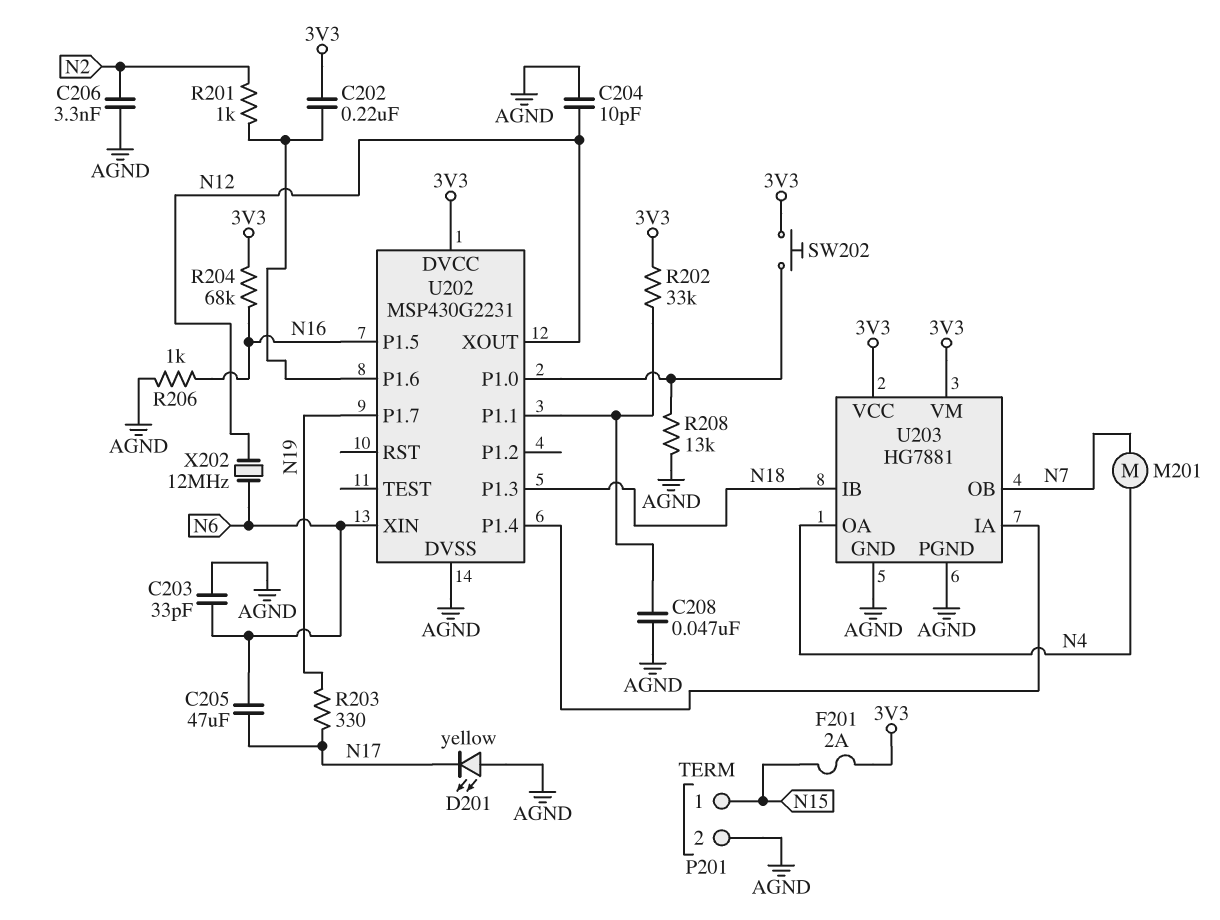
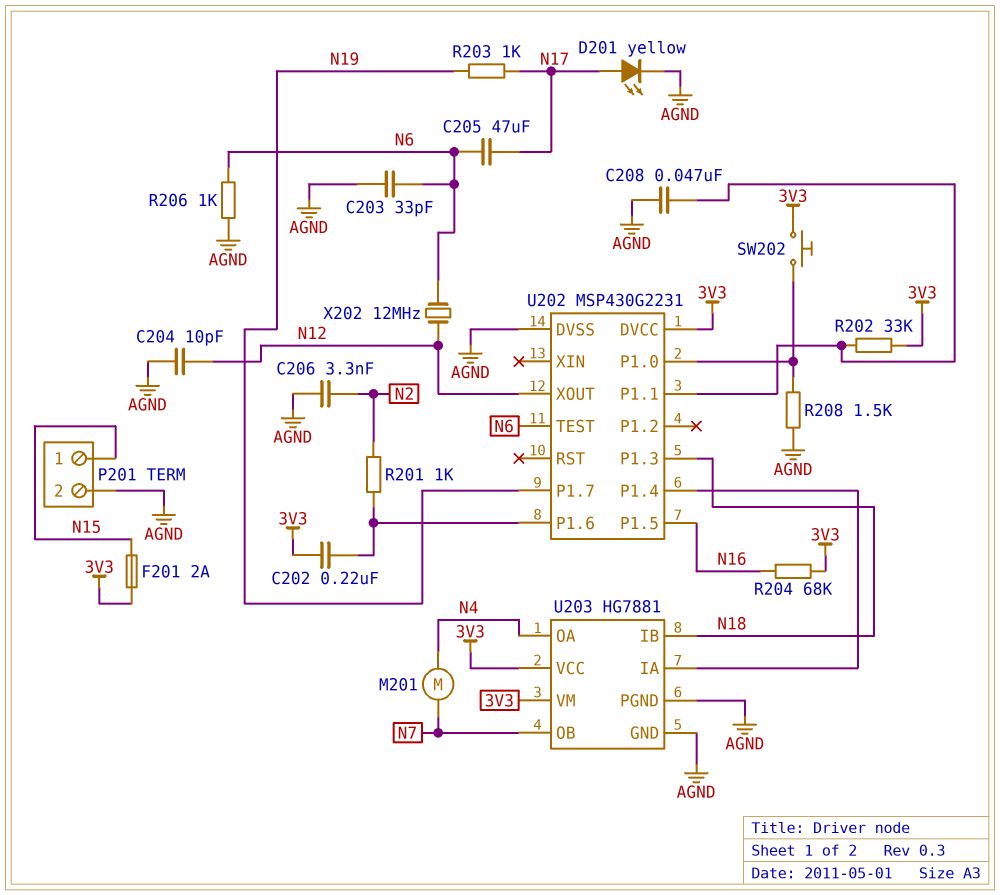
D201: LED yellow (A AGND, K N17) -> LED yellow (A N17, K AGND)
R203: 330 (N17, N19) -> 1k (N17, N19)
R206: 1k (AGND, N16) -> 1k (AGND, N6)
R208: 13k (AGND, U202/P1.0) -> 1.5k (AGND, U202/P1.0)
U202 pin TEST: none -> N6
U202 pin XIN: N6 -> none

